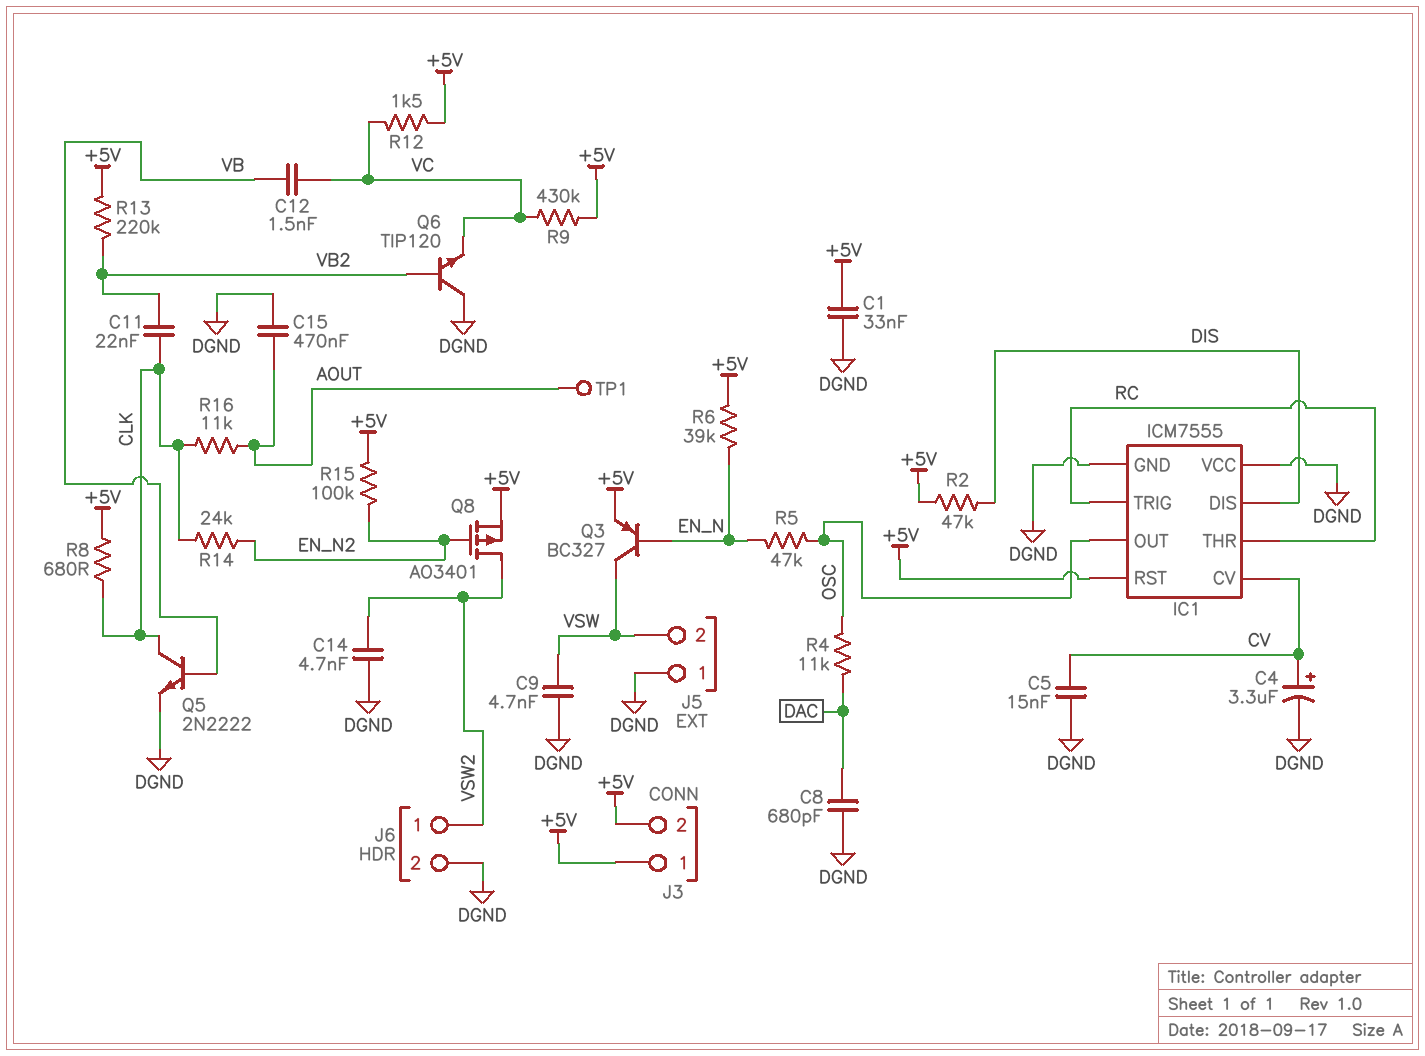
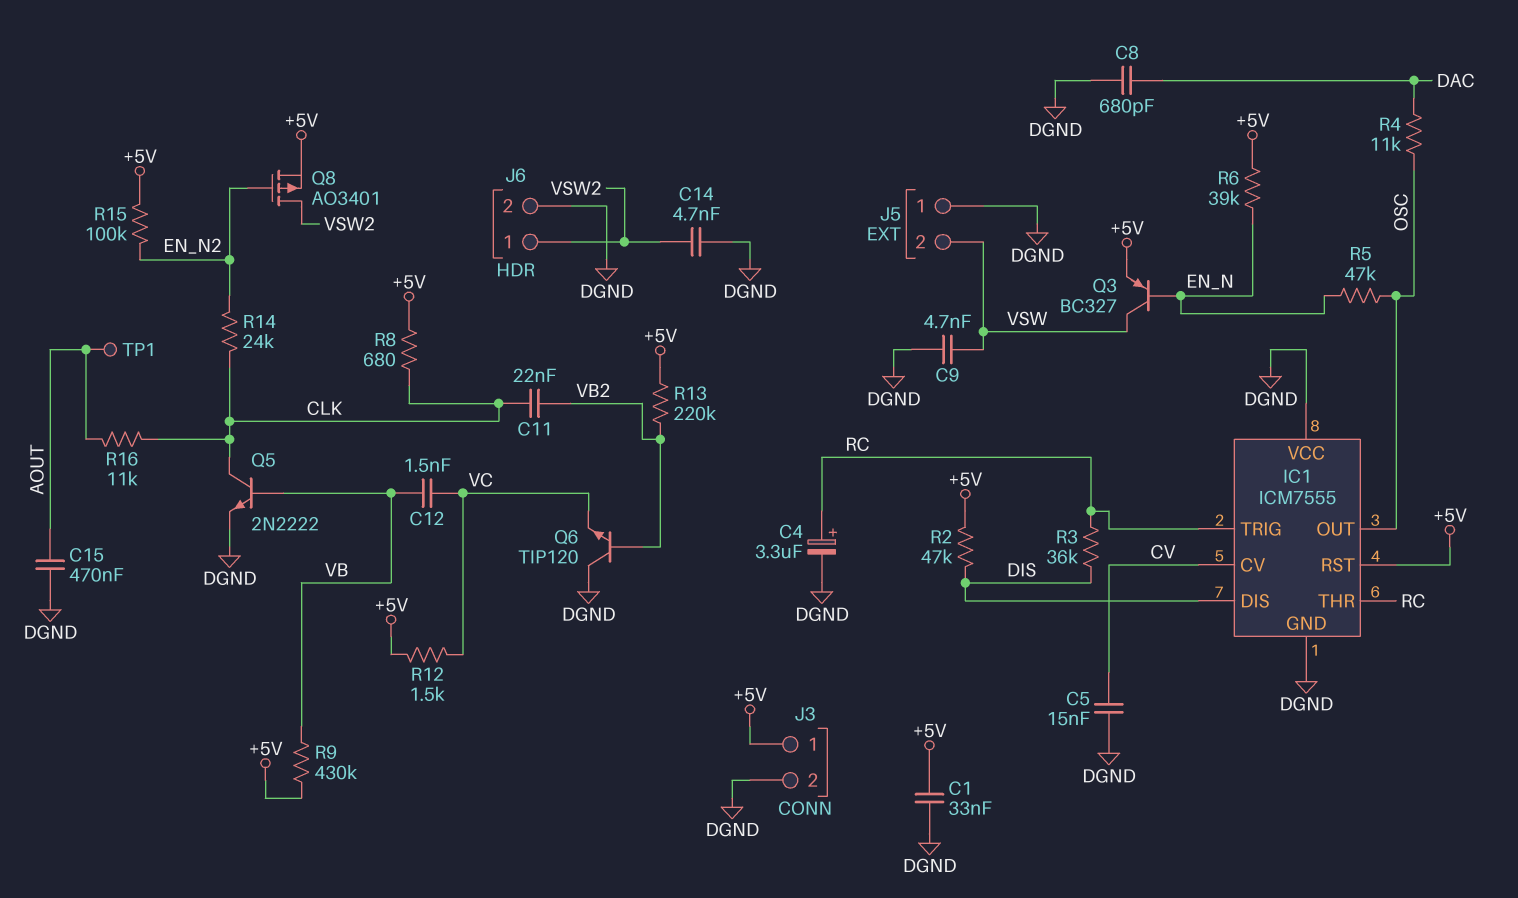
C4: 3.3uF (plus CV, minus DGND) -> 3.3uF (plus RC, minus DGND)
J3 pin 2: +5V -> DGND
R3: none -> 36k (DIS, RC)
R9: 430k (+5V, VC) -> 430k (+5V, VB)

